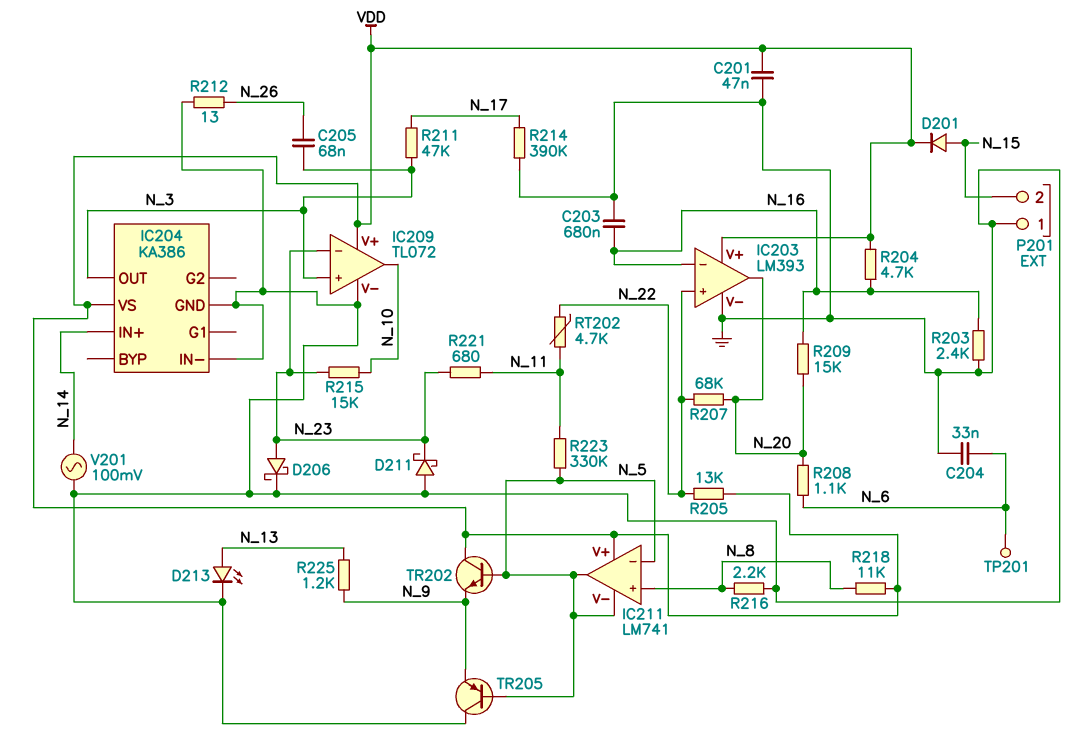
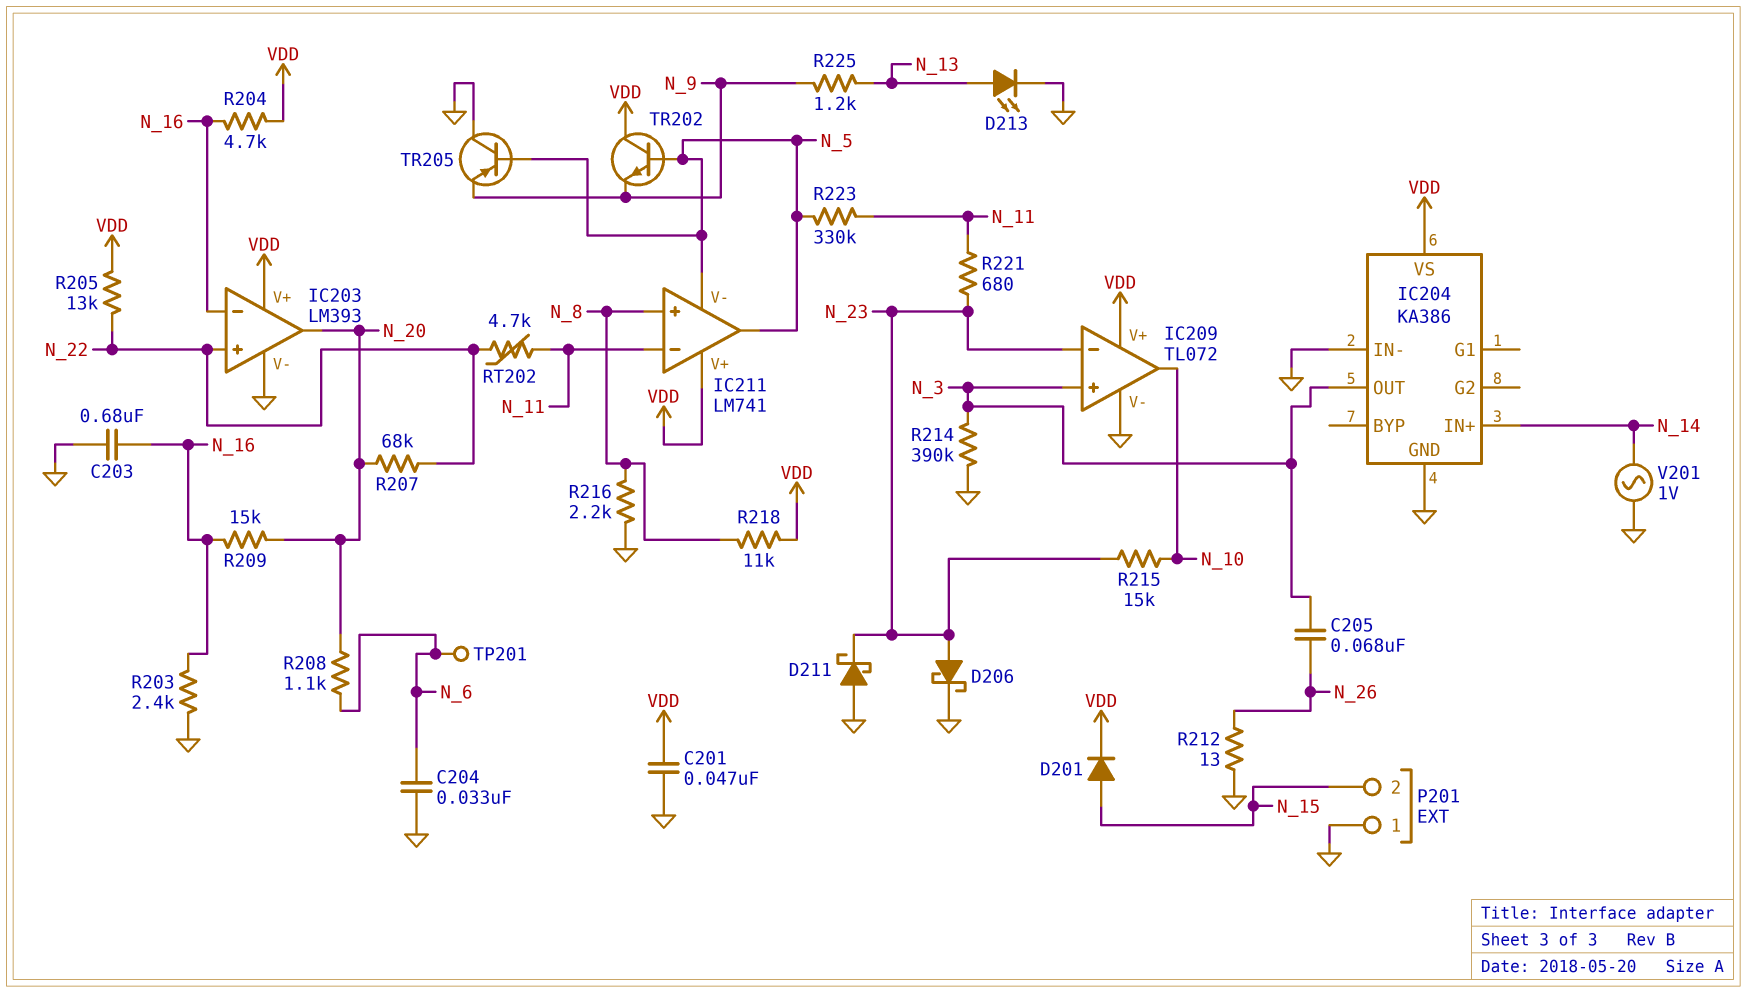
IC211 pin in-: N_5 -> N_11
R211: 47k (N_3, N_17) -> none
R214: 390k (GND, N_17) -> 390k (GND, N_3)
V201: AC 100mV (GND, N_14) -> AC 1V (GND, N_14)

